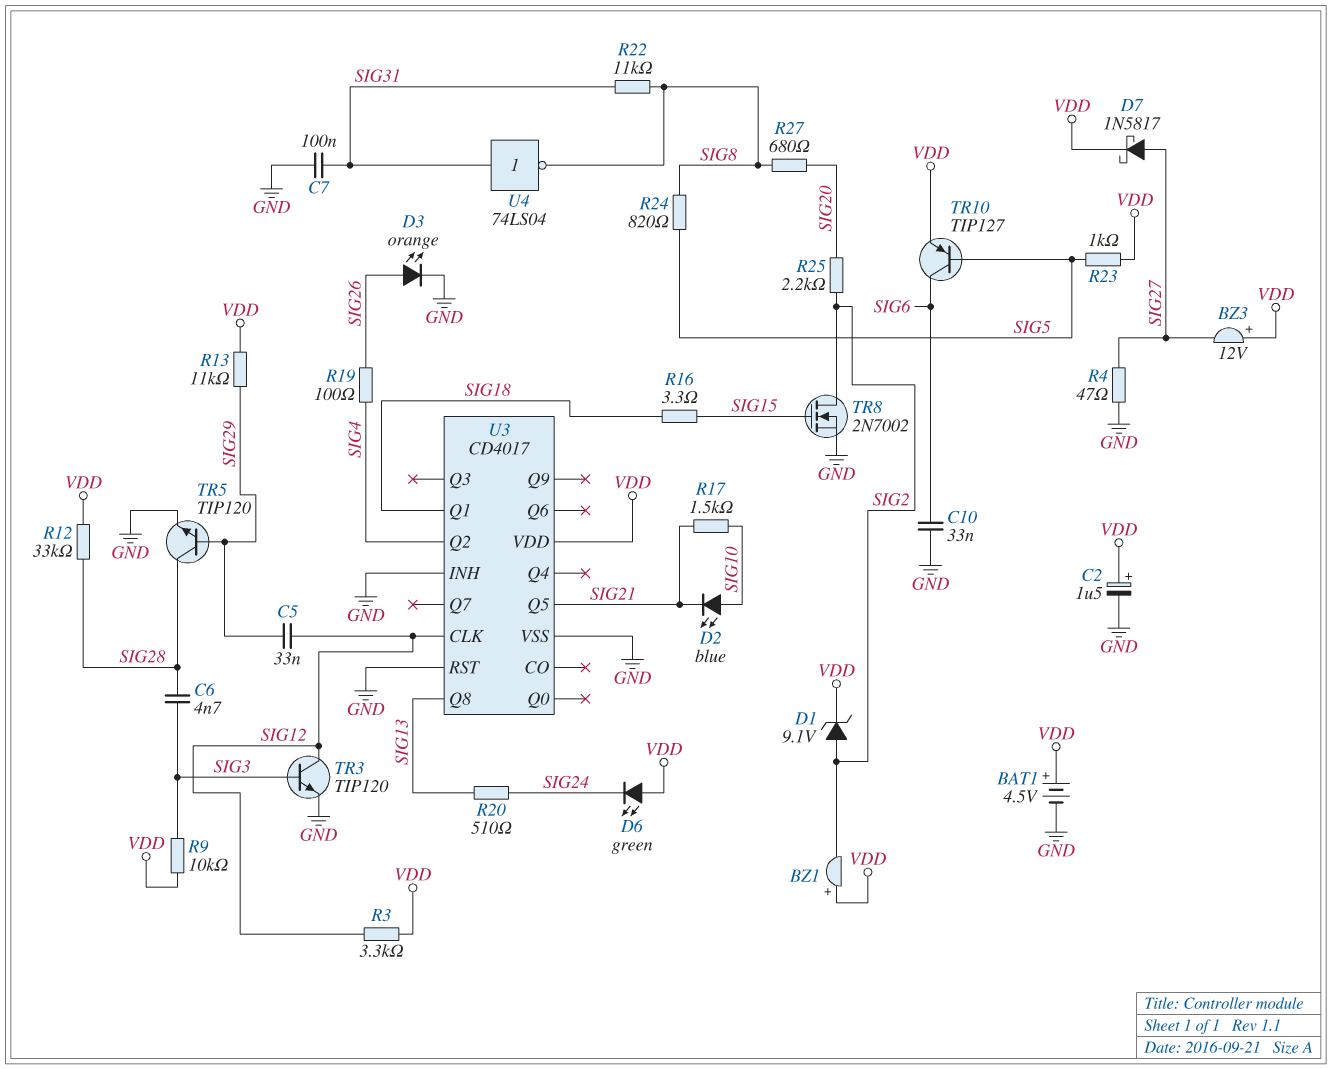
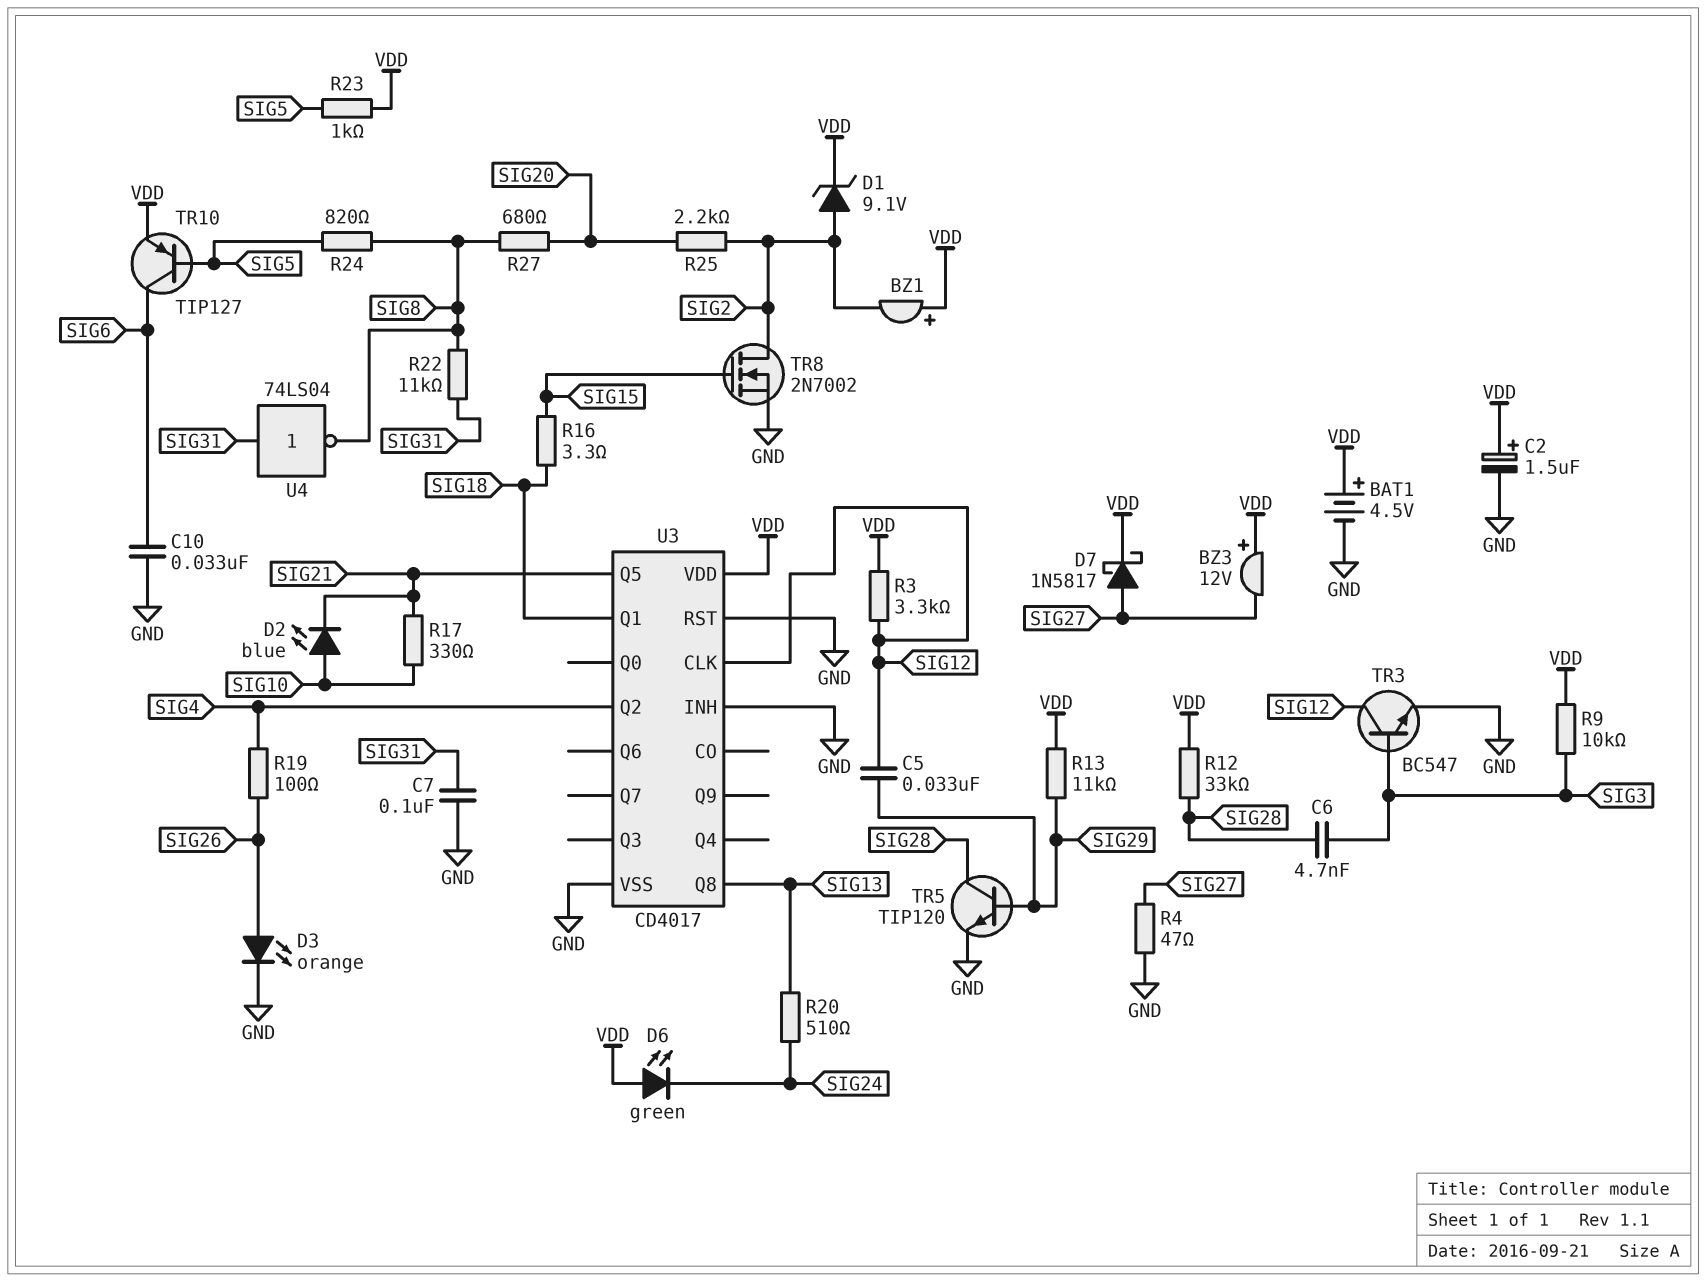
R17: 1.5k (SIG10, SIG21) -> 330 (SIG10, SIG21)
TR3: NPN TIP120 (B SIG3, C SIG12, E GND) -> NPN BC547 (B SIG3, C SIG12, E GND)

